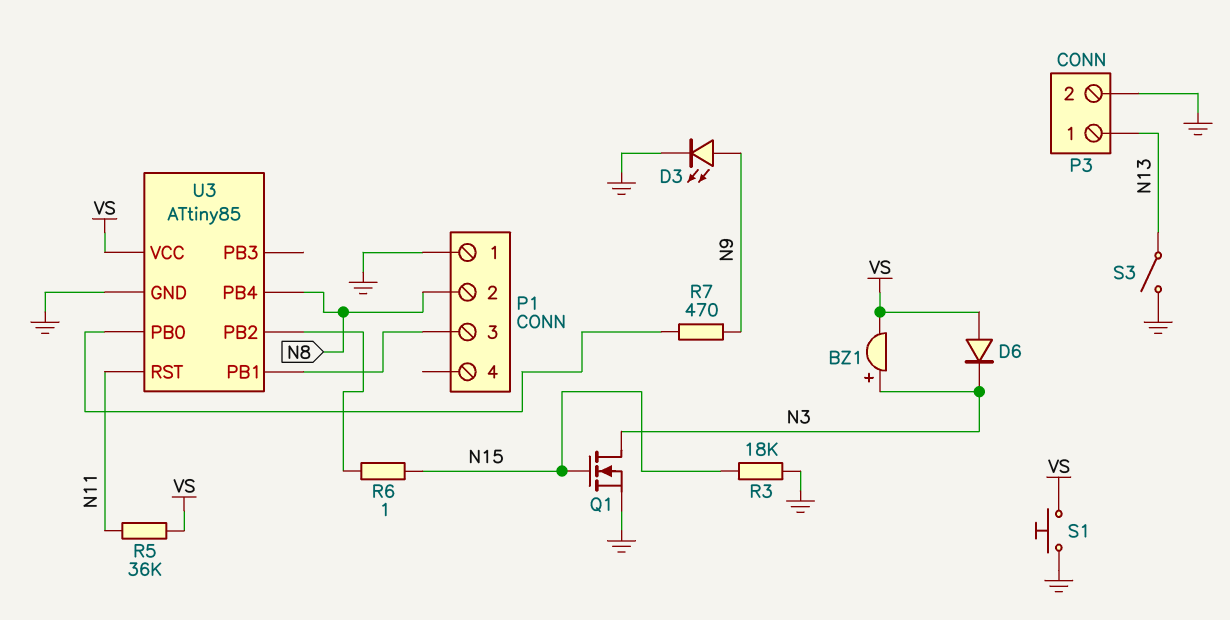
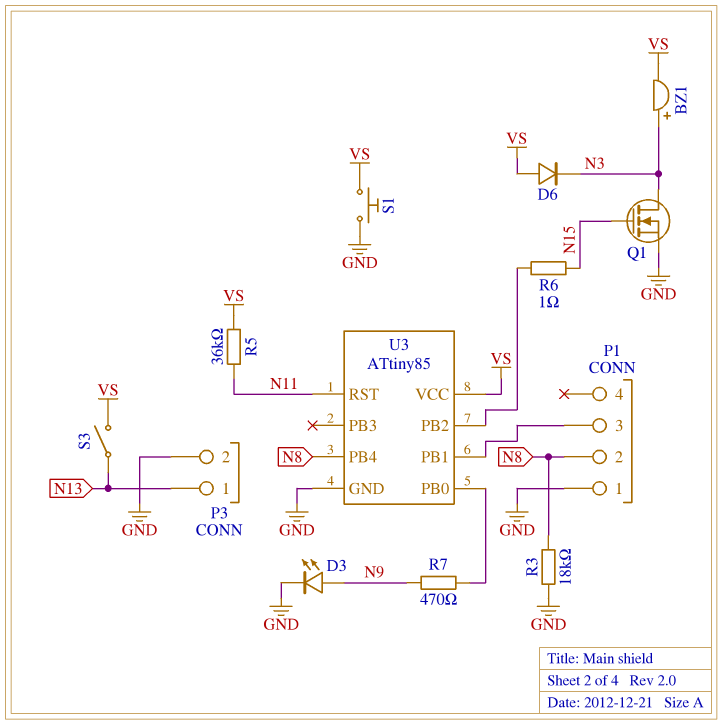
R3: 18k (GND, N15) -> 18k (GND, N8)
S3: switch (GND, N13) -> switch (N13, VS)

